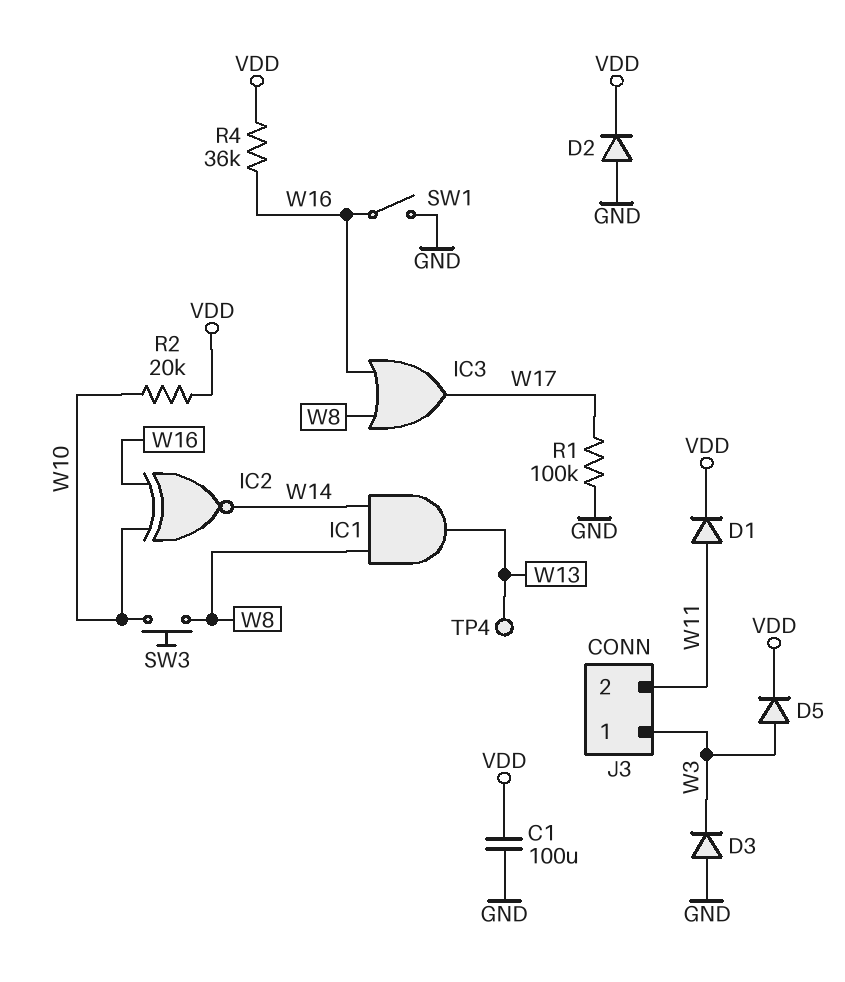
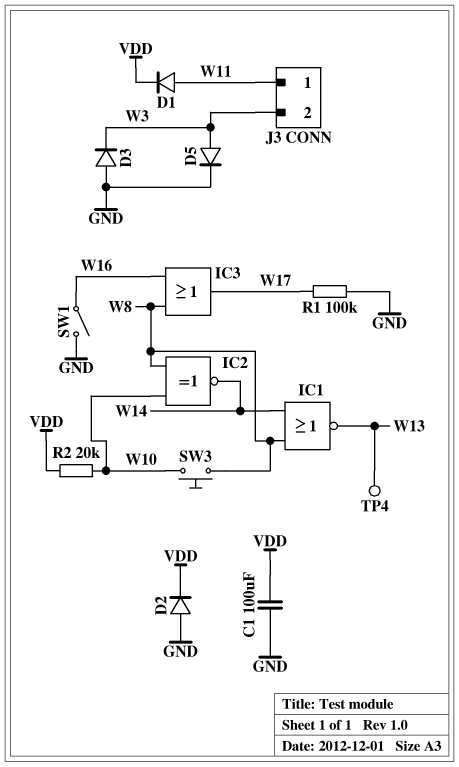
D5: diode (A W3, K VDD) -> diode (A W3, K GND)
IC1: AND (in W8, in W14, out W13) -> NOR (in W8, in W14, out W13)
IC2: XNOR (in W10, in W16, out W14) -> XNOR (in W8, in W10, out W14)
J3 pin 1: W3 -> W11
J3 pin 2: W11 -> W3
R4: 36k (VDD, W16) -> none

